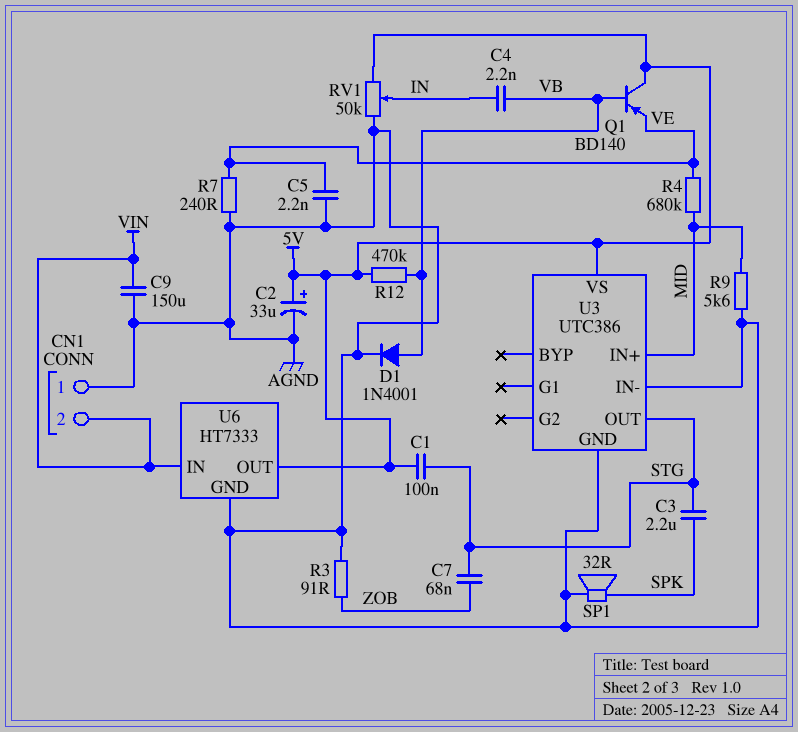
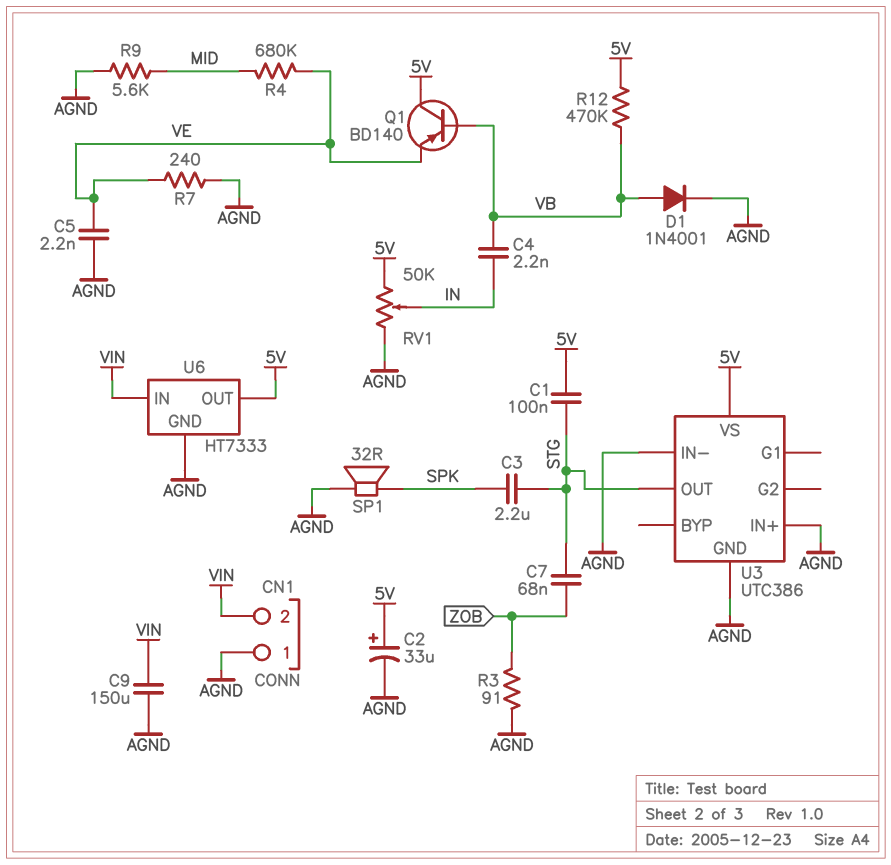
U3 pin IN+: MID -> AGND

